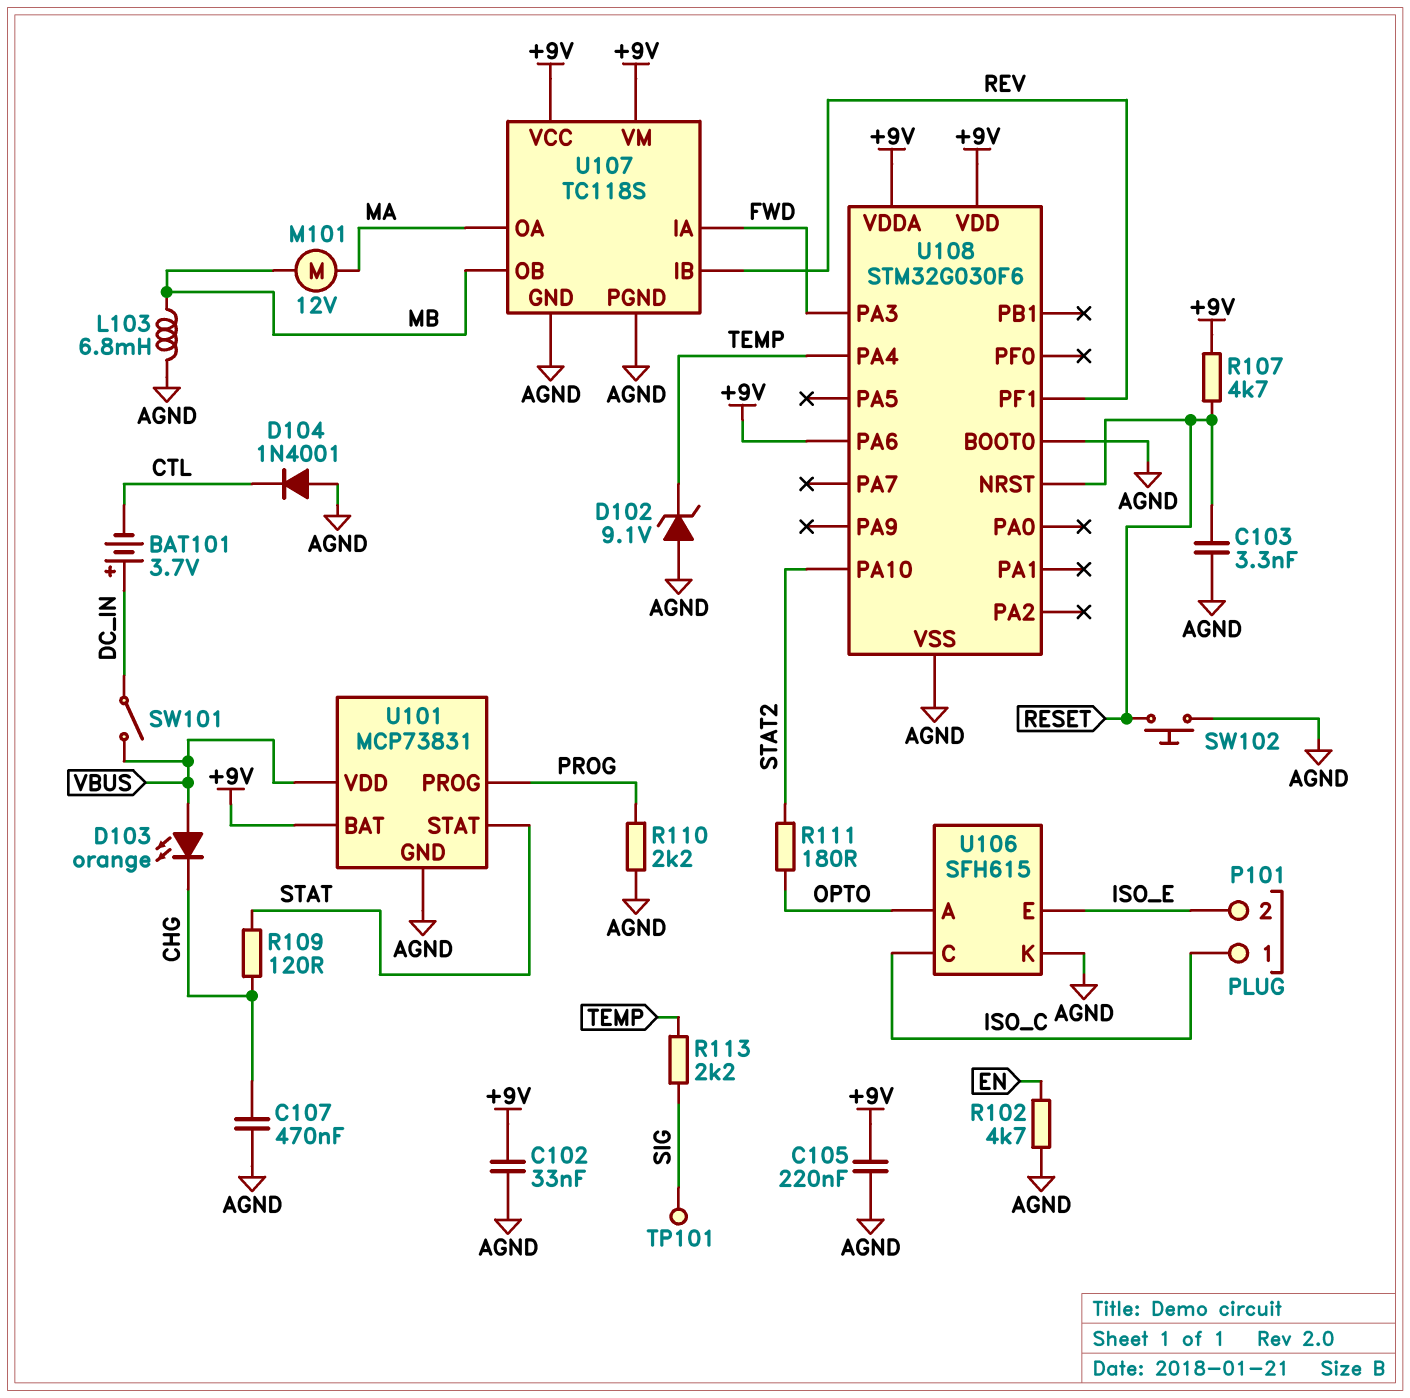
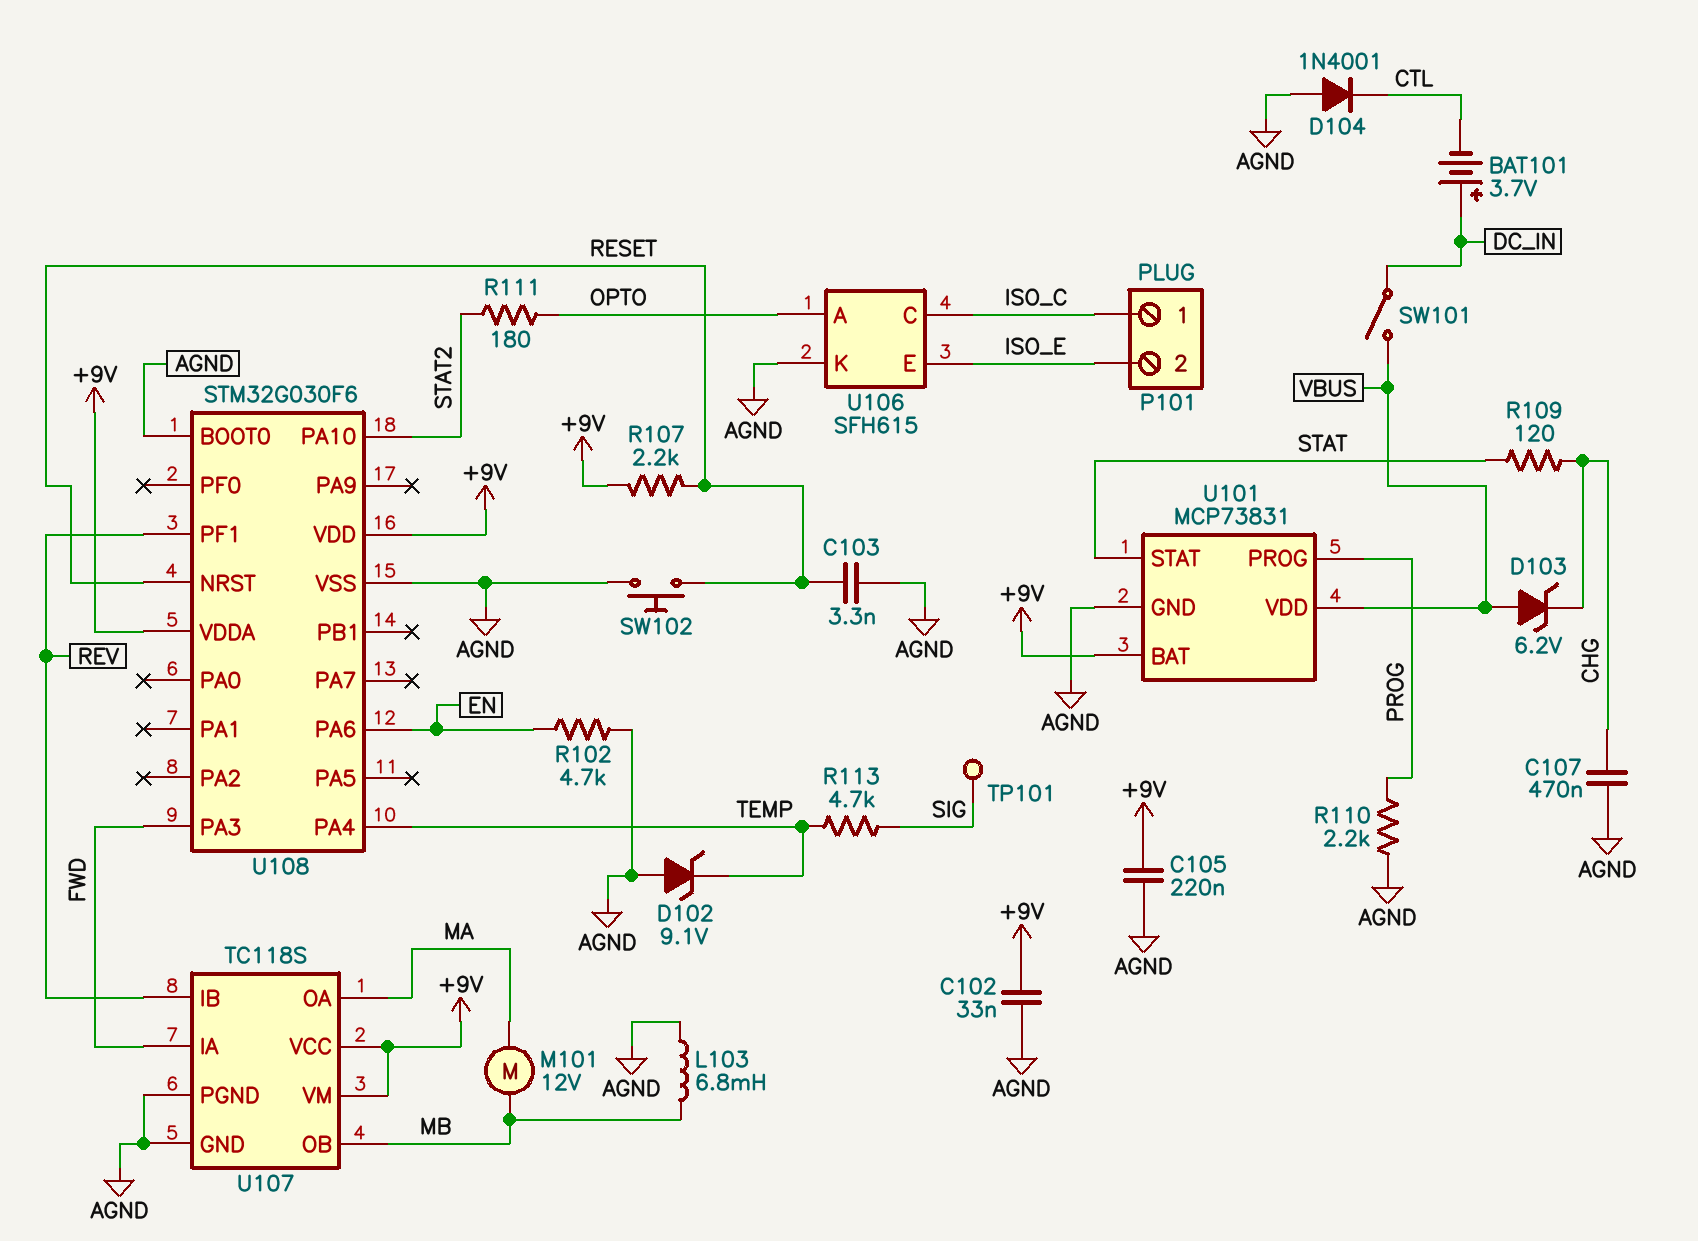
D103: LED orange (A VBUS, K CHG) -> zener 6.2V (A VBUS, K CHG)
R107: 4.7k (+9V, RESET) -> 2.2k (+9V, RESET)
R113: 2.2k (SIG, TEMP) -> 4.7k (SIG, TEMP)
U108 pin PA6: +9V -> EN

